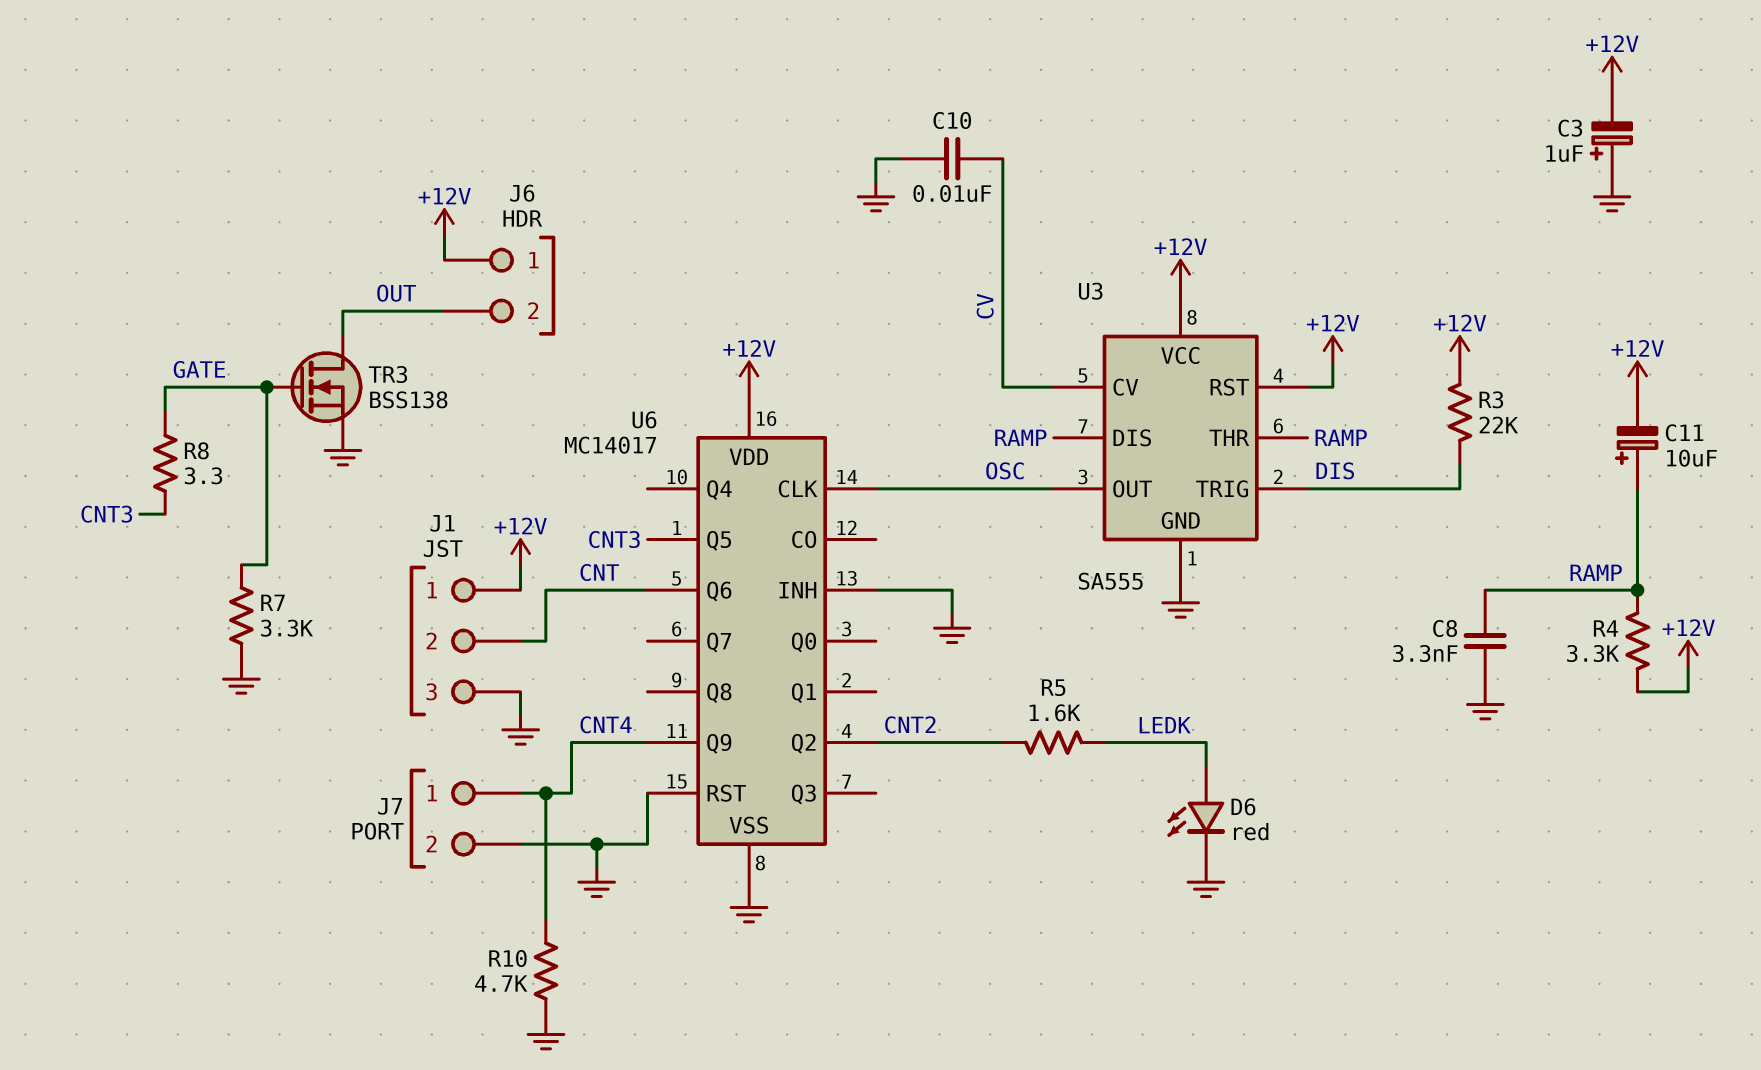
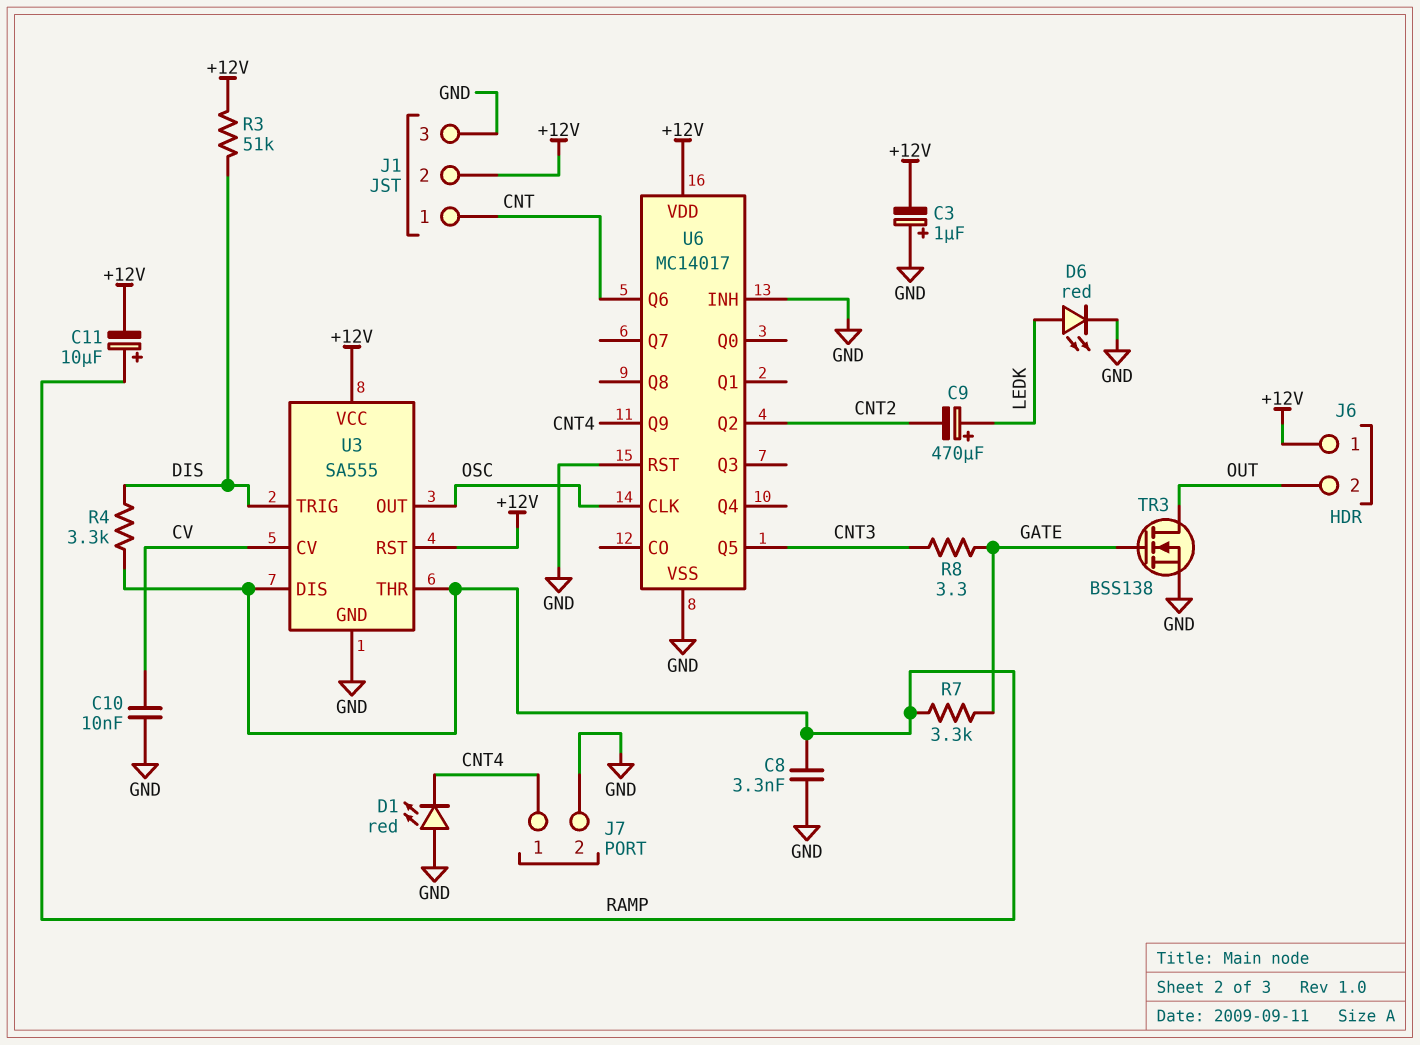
C9: none -> 470uF (plus LEDK, minus CNT2)
D1: none -> LED red (A GND, K CNT4)
J1 pin 1: +12V -> CNT
J1 pin 2: CNT -> +12V
R3: 22k (+12V, DIS) -> 51k (+12V, DIS)
R4: 3.3k (+12V, RAMP) -> 3.3k (DIS, RAMP)
R5: 1.6k (CNT2, LEDK) -> none
R7: 3.3k (GATE, GND) -> 3.3k (GATE, RAMP)
R10: 4.7k (CNT4, GND) -> none

